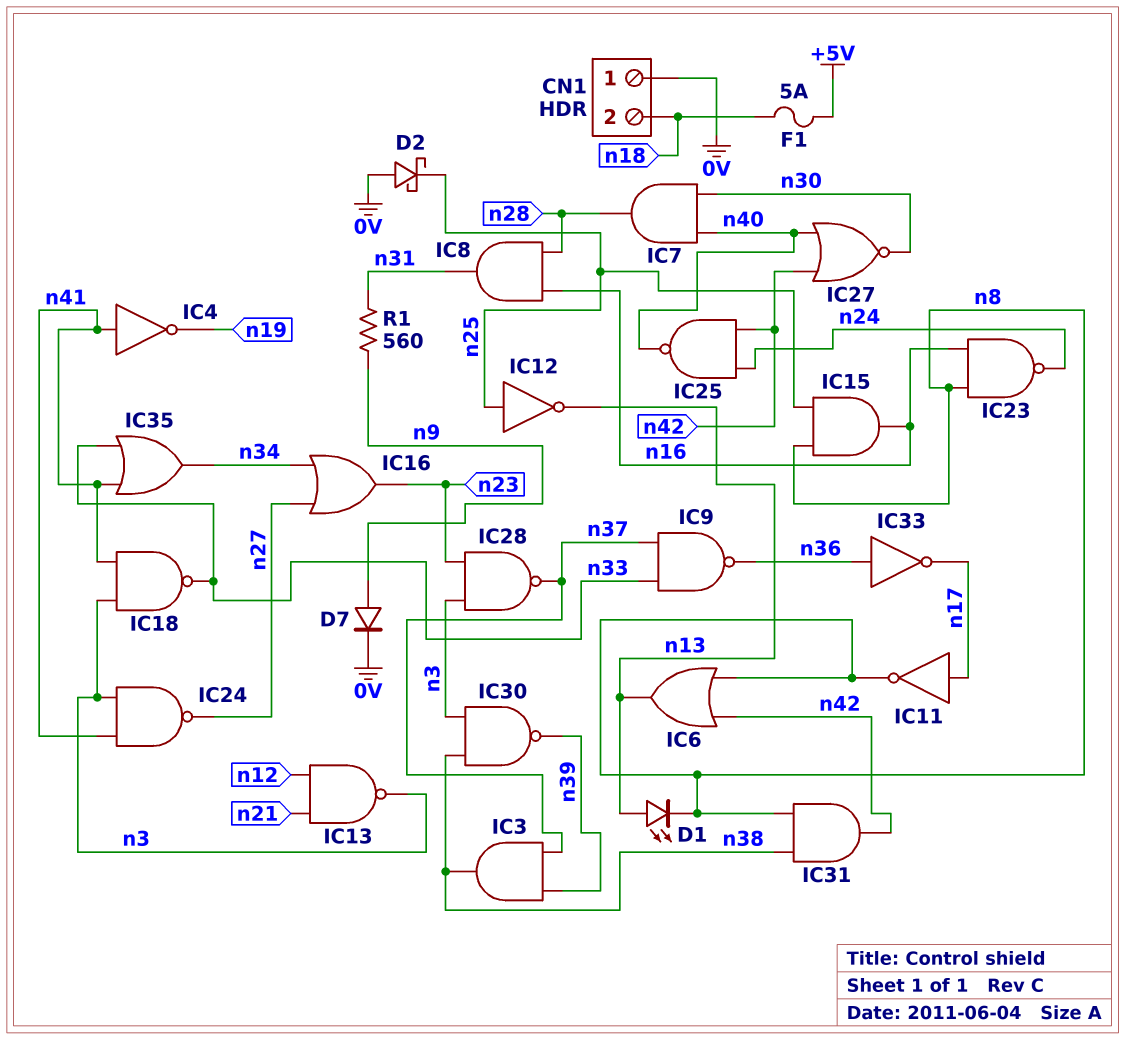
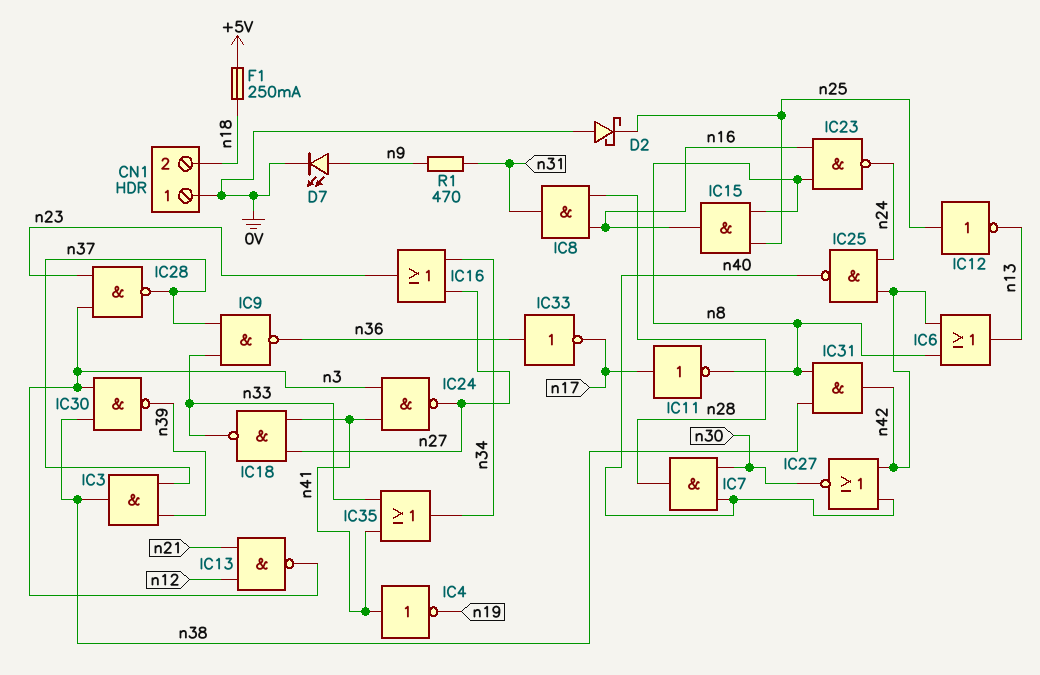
D1: LED (A n13, K n8) -> none
D7: diode (A n9, K 0V) -> LED (A n9, K 0V)
F1: 5A (+5V, n18) -> 250mA (+5V, n18)
IC18: NAND (in n3, in n41, out n33) -> NAND (in n27, in n41, out n33)
R1: 560 (n9, n31) -> 470 (n9, n31)

